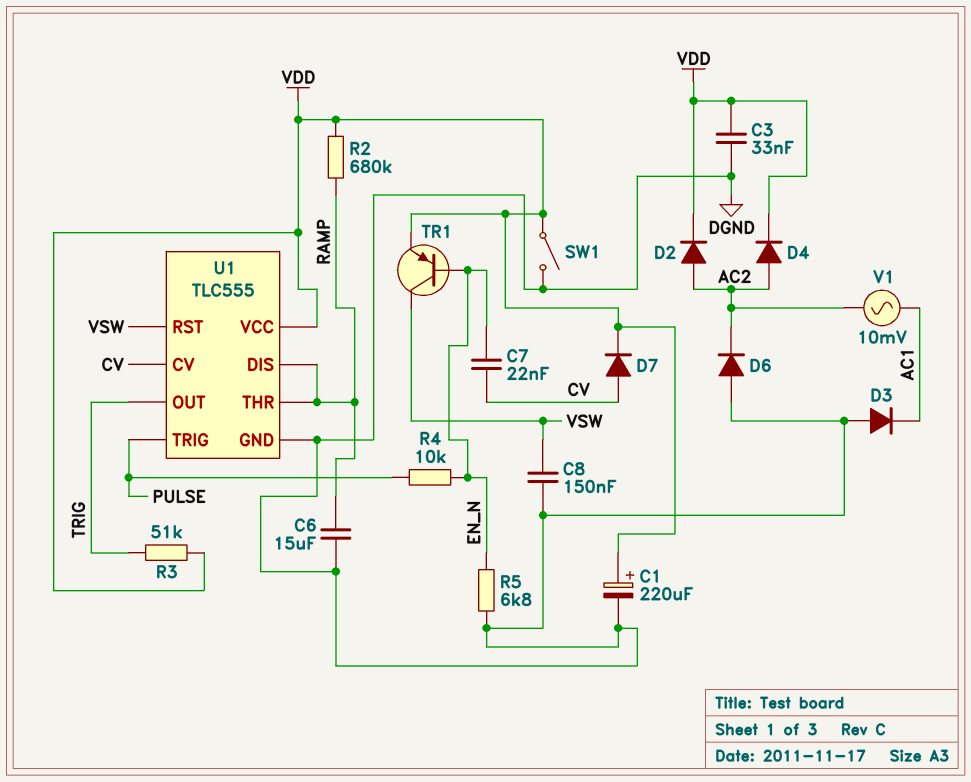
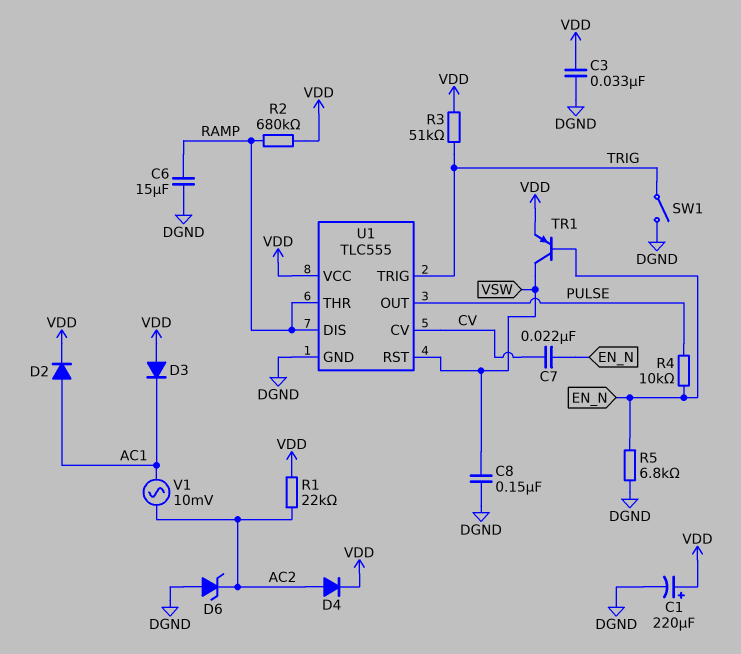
D2: diode (A AC2, K VDD) -> diode (A AC1, K VDD)
D3: diode (A DGND, K AC1) -> diode (A VDD, K AC1)
D6: diode (A DGND, K AC2) -> zener (A DGND, K AC2)
D7: diode (A CV, K VDD) -> none
R1: none -> 22k (AC2, VDD)
SW1: switch (DGND, VDD) -> switch (DGND, TRIG)
U1 pin OUT: TRIG -> PULSE
U1 pin TRIG: PULSE -> TRIG

